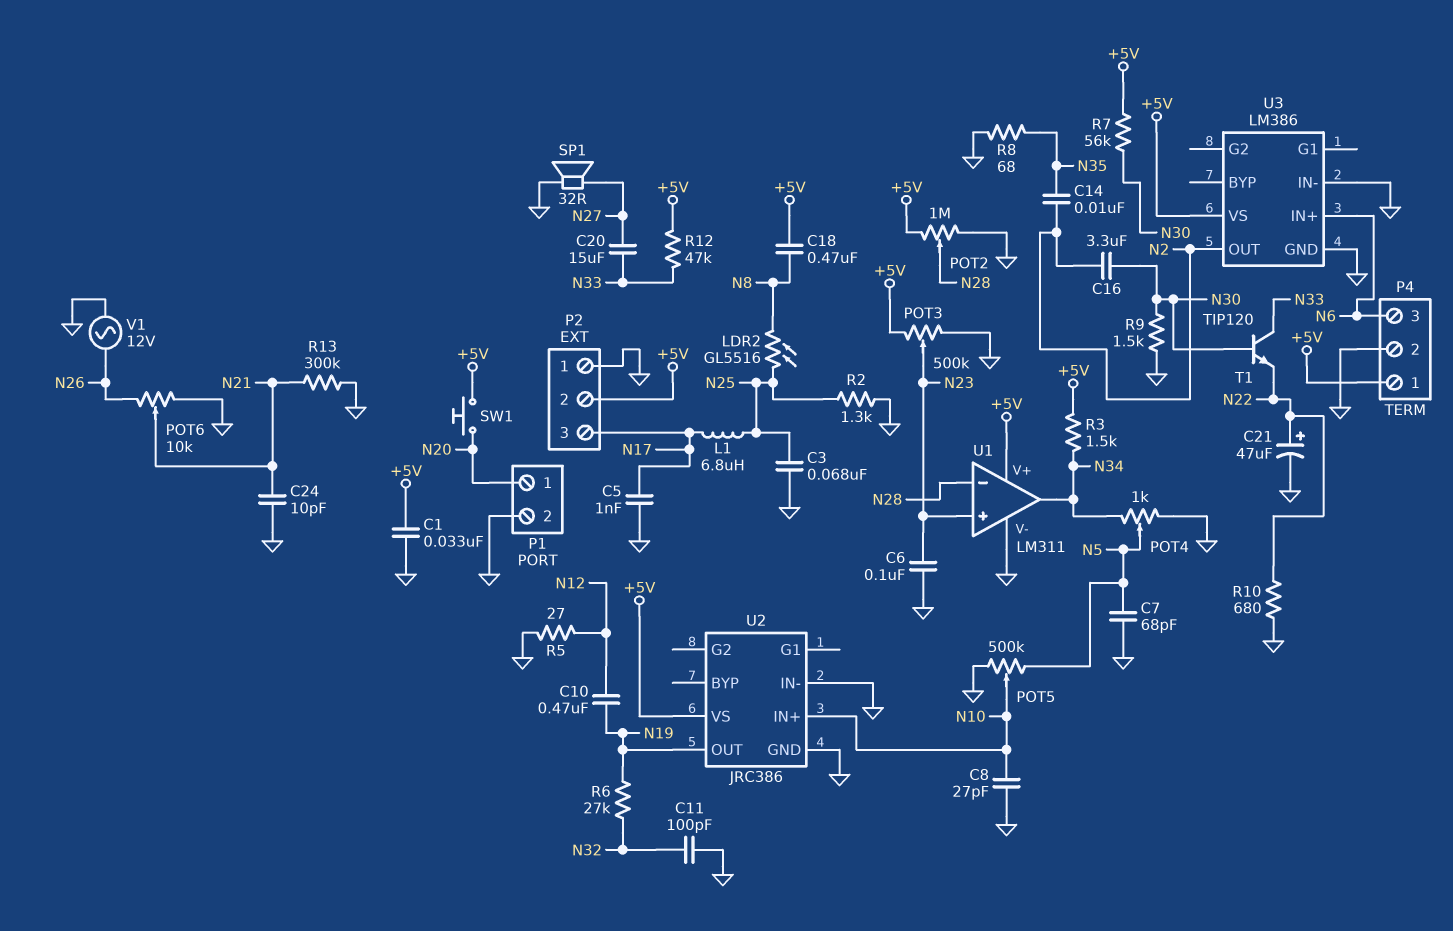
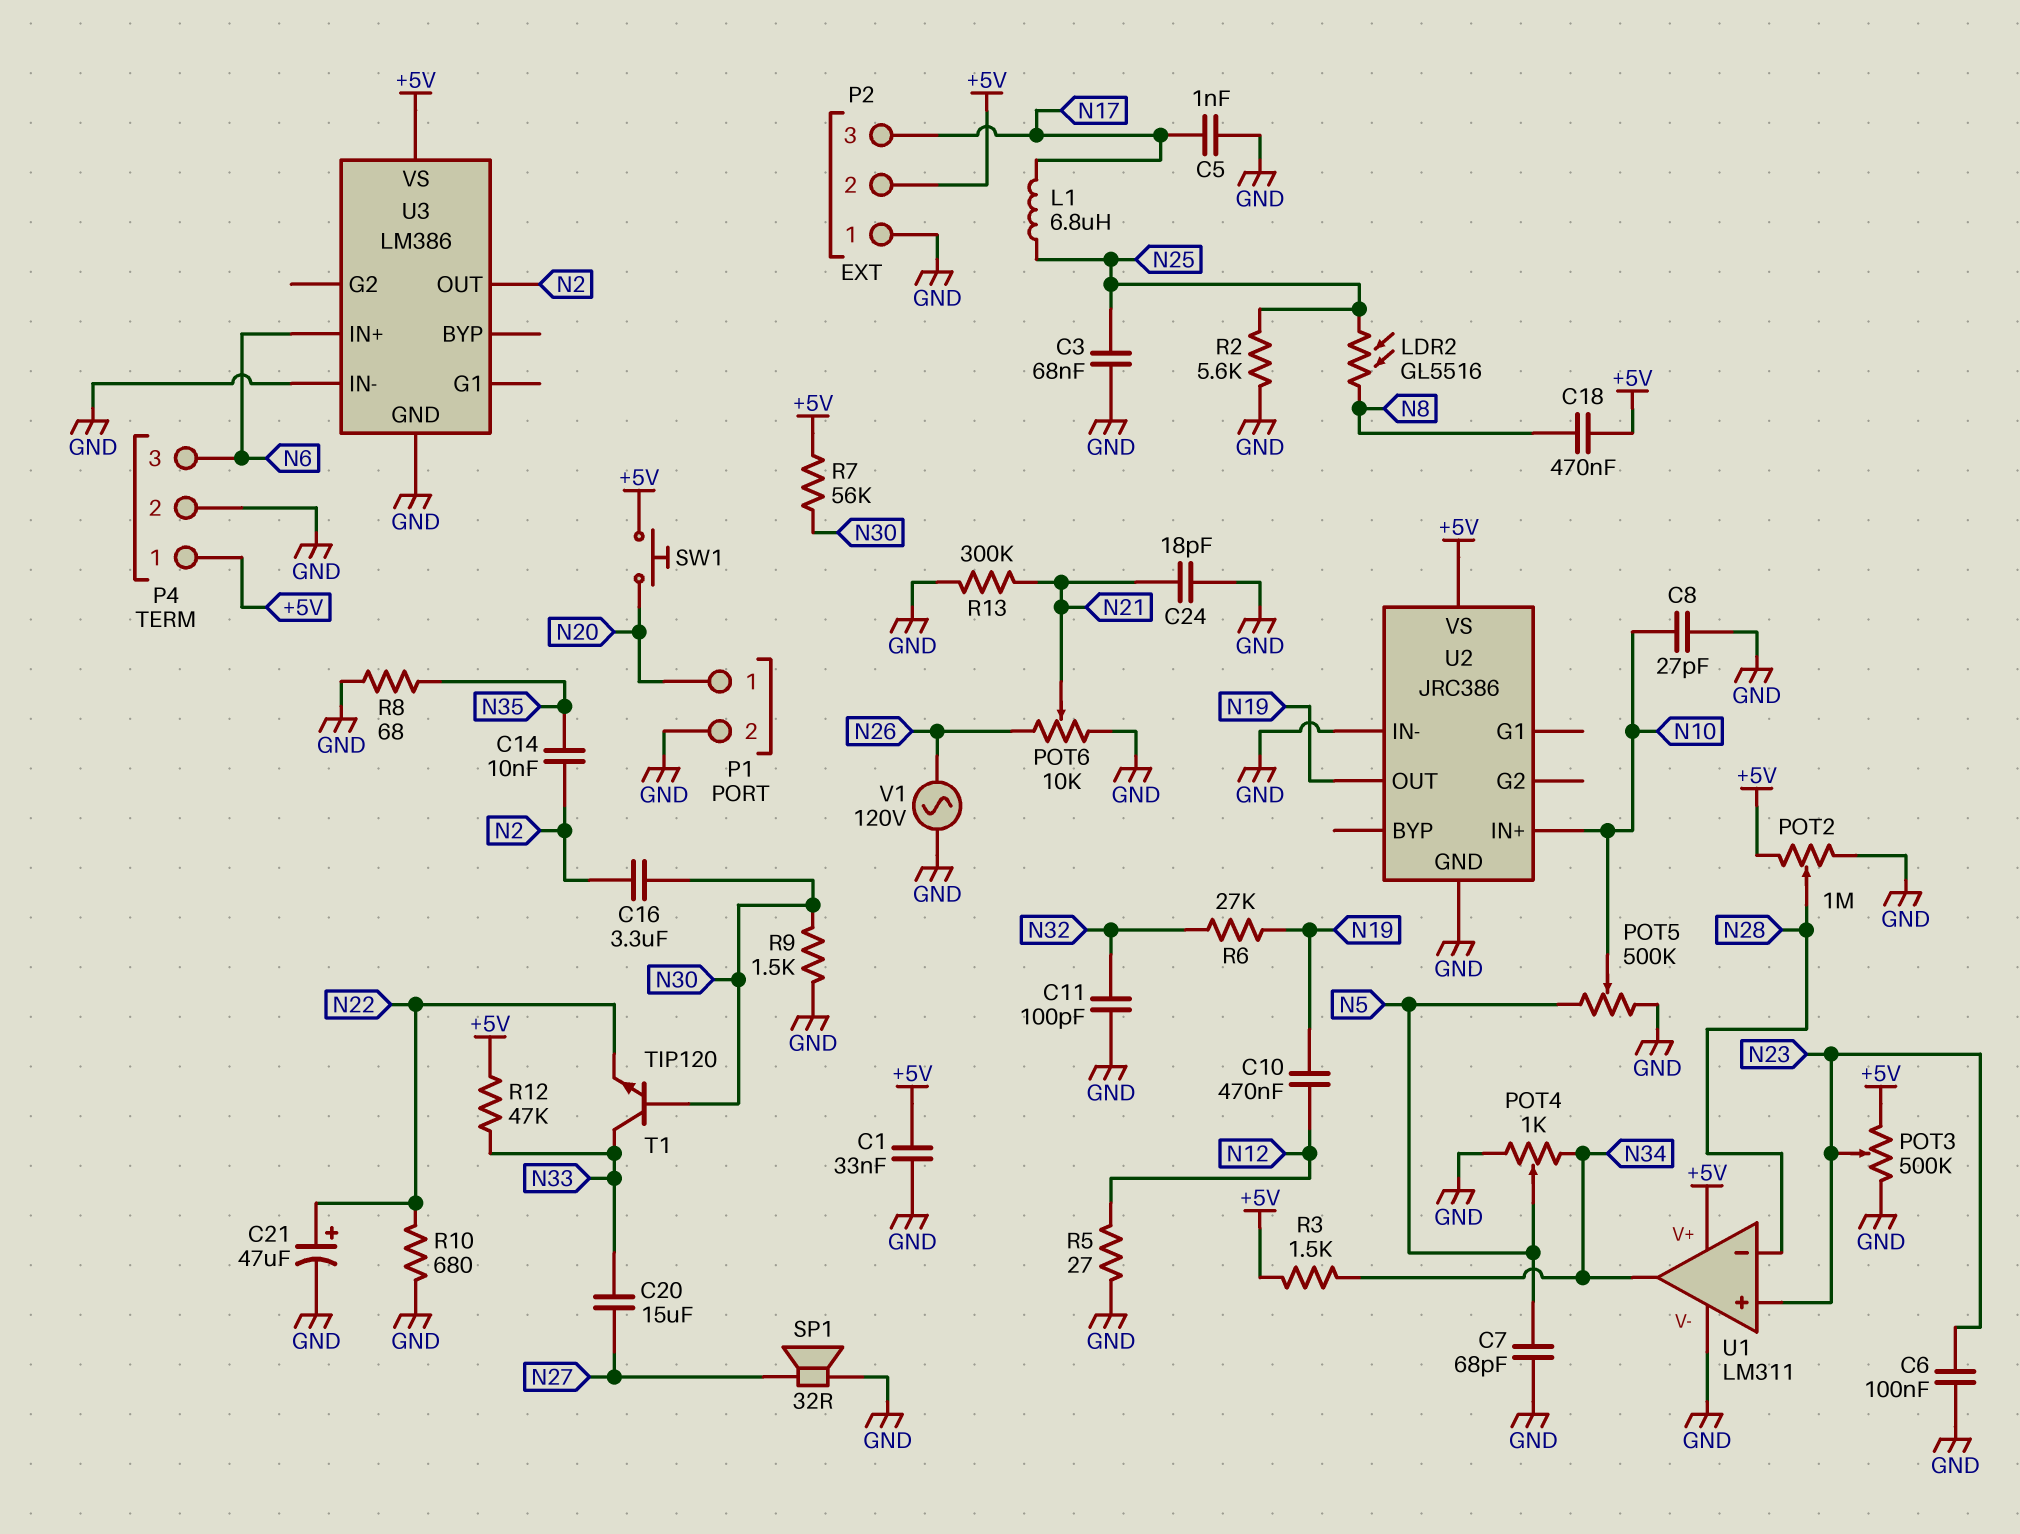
C24: 10pF (GND, N21) -> 18pF (GND, N21)
R2: 1.3k (GND, N25) -> 5.6k (GND, N25)
V1: AC 12V (GND, N26) -> AC 120V (GND, N26)

